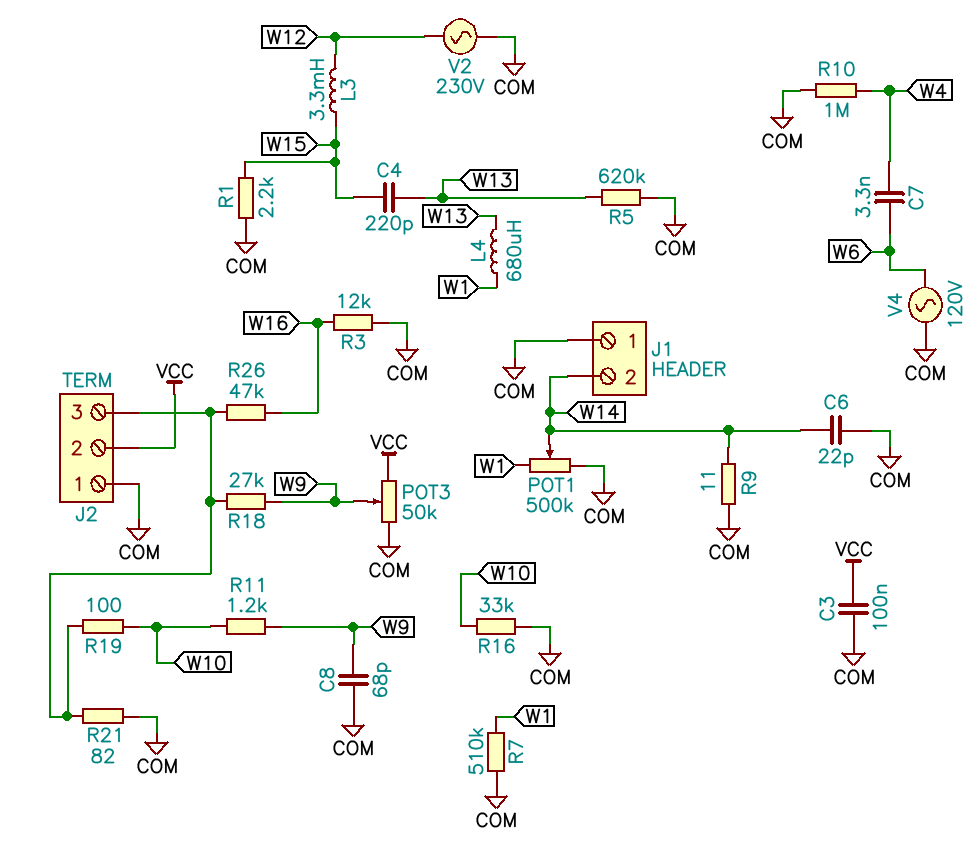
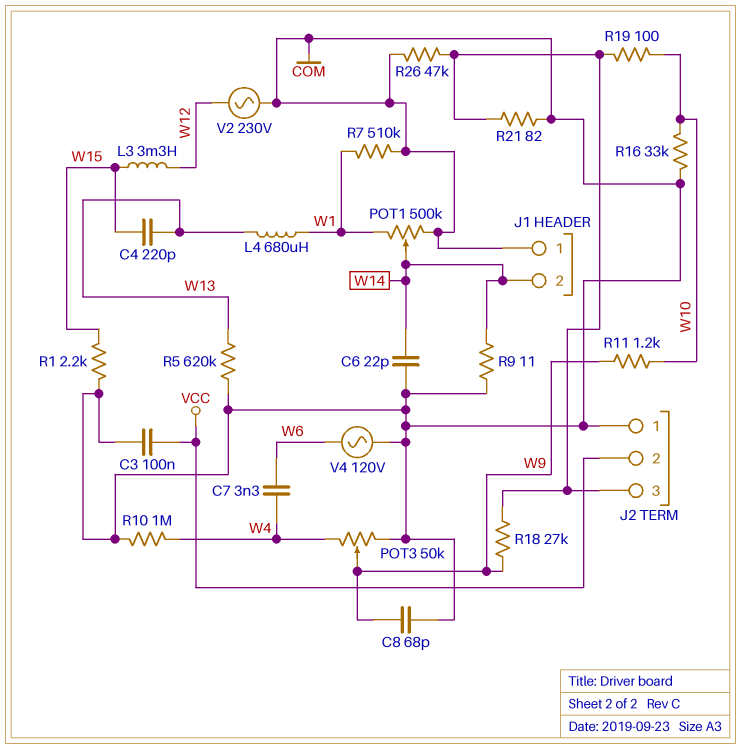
POT3: 50k (COM, VCC, wiper W9) -> 50k (COM, W4, wiper W9)
R3: 12k (COM, W16) -> none
R26: 47k (J2/3, W16) -> 47k (COM, J2/3)

